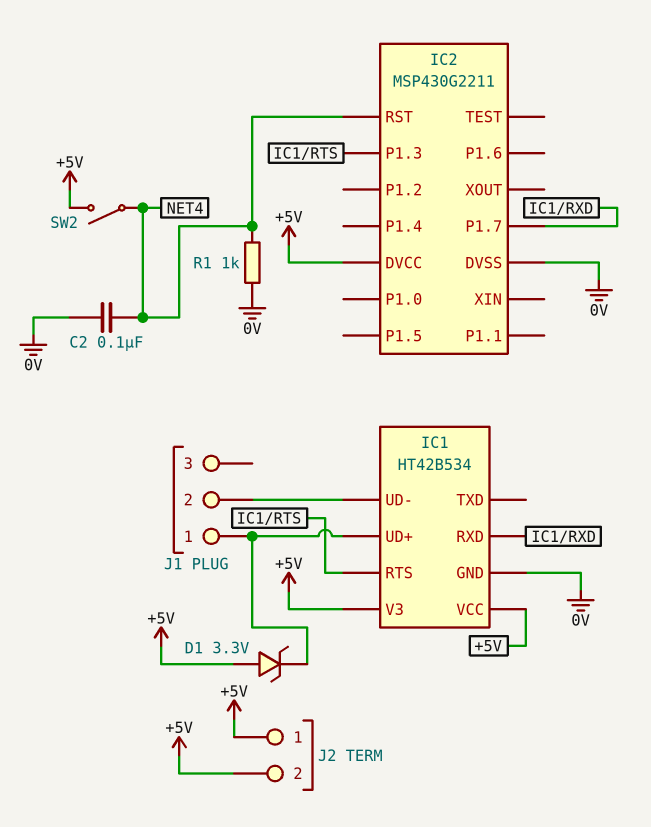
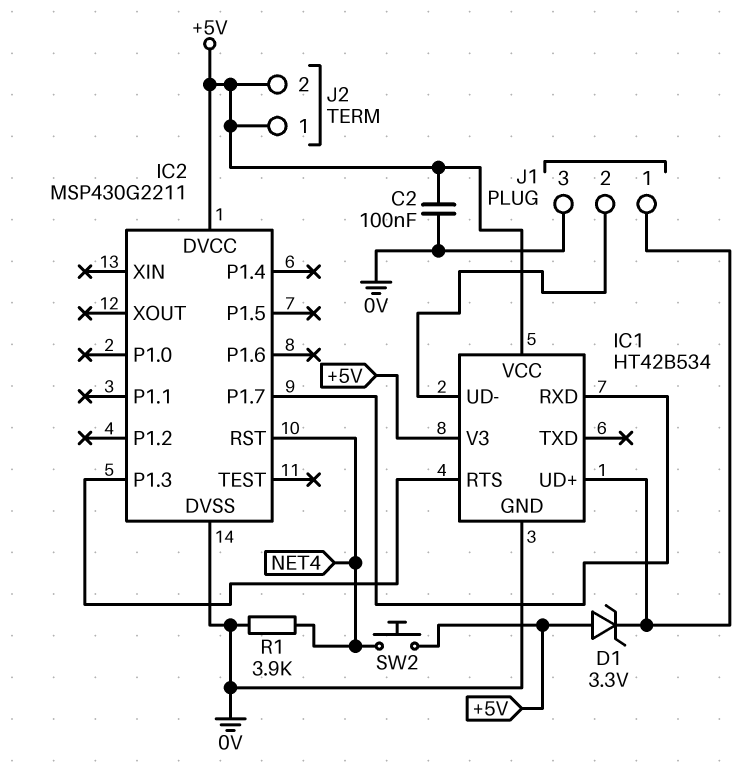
C2: 100nF (0V, NET4) -> 100nF (+5V, 0V)
J1 pin 3: none -> 0V
R1: 1k (0V, NET4) -> 3.9k (0V, NET4)
SW2: switch (+5V, NET4) -> button (+5V, NET4)

